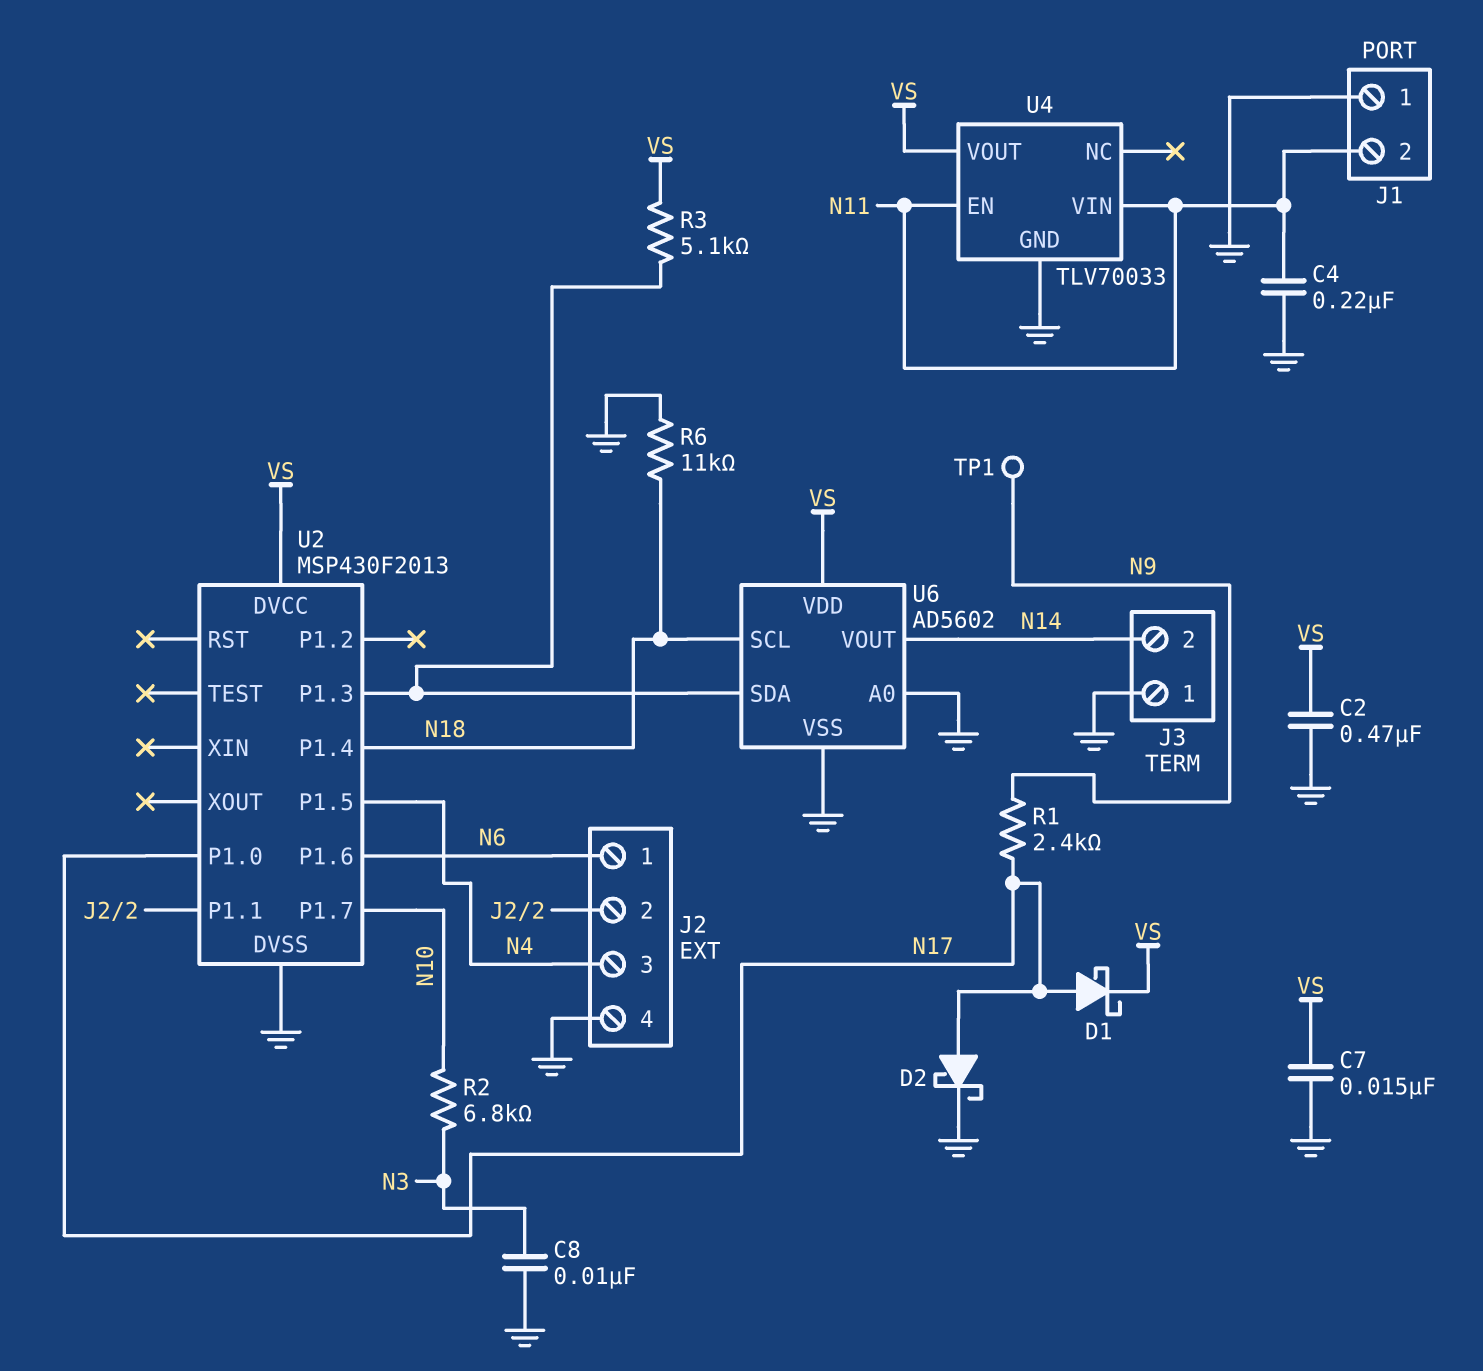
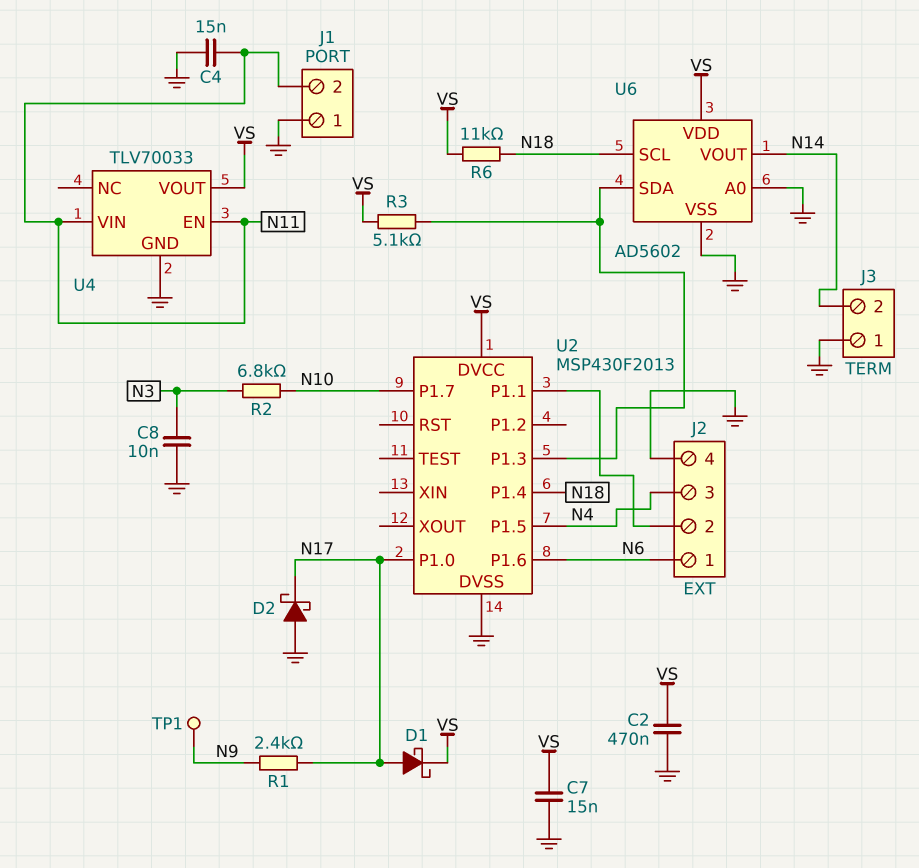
C4: 220nF (GND, N11) -> 15nF (GND, N11)
D2: schottky (A N17, K GND) -> schottky (A GND, K N17)
R6: 11k (GND, N18) -> 11k (N18, VS)

